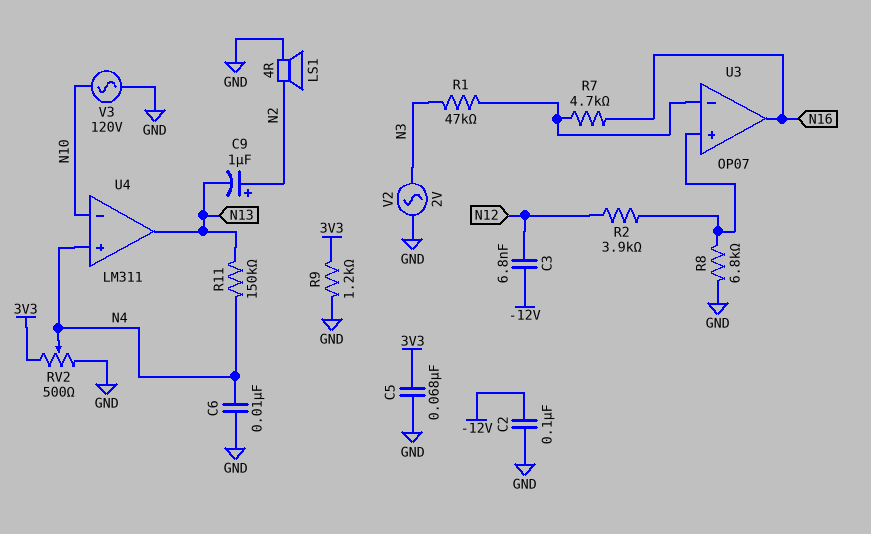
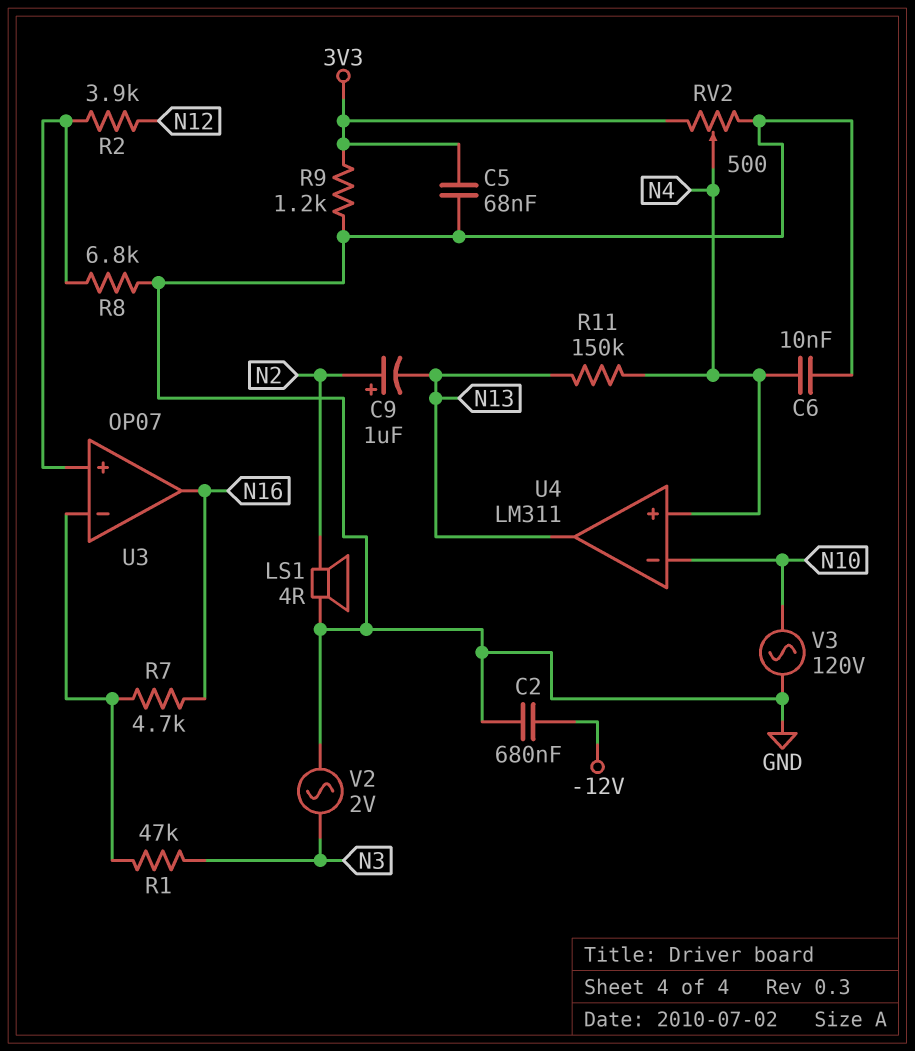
C2: 100nF (-12V, GND) -> 680nF (-12V, GND)
C3: 6.8nF (-12V, N12) -> none

